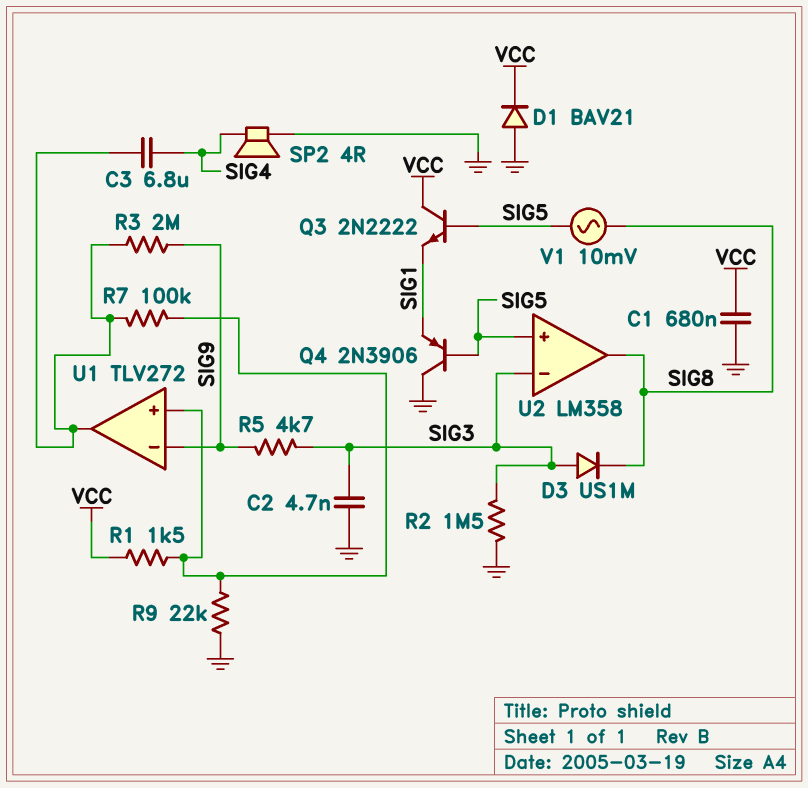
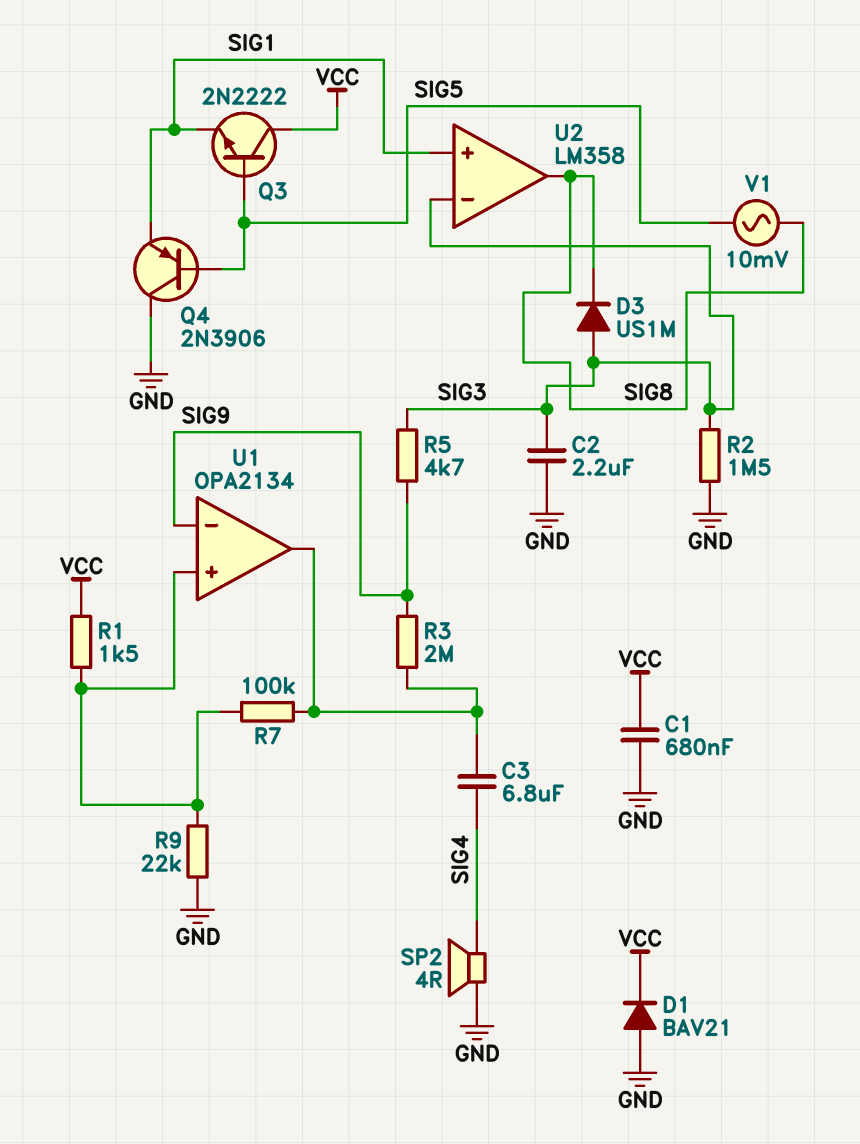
C2: 4.7nF (GND, SIG3) -> 2.2uF (GND, SIG3)
U1: TLV272 -> OPA2134
U2 pin in+: SIG5 -> SIG1

